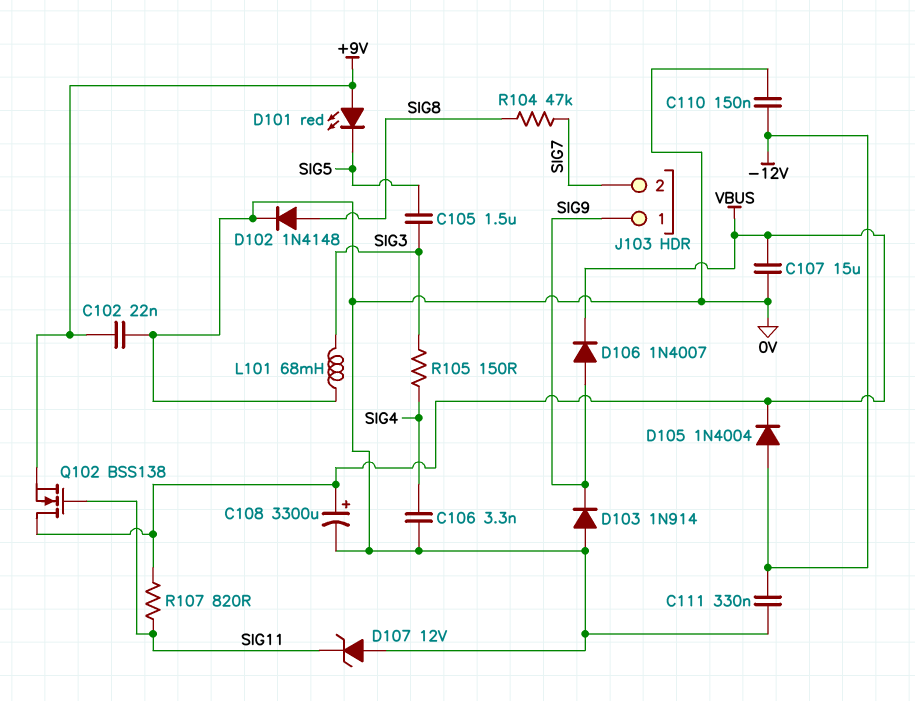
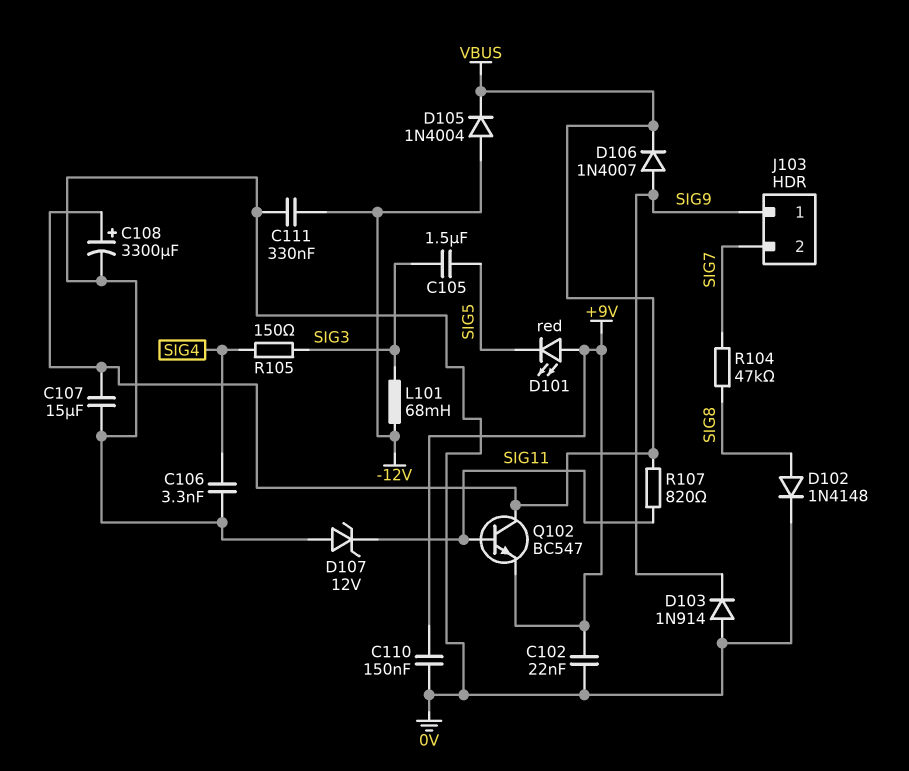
C110: 150nF (-12V, 0V) -> 150nF (+9V, 0V)
L101: 68mH (0V, SIG3) -> 68mH (-12V, SIG3)
Q102: NMOS BSS138 (G SIG11, D VBUS, S +9V) -> NPN BC547 (B SIG11, C VBUS, E +9V)

